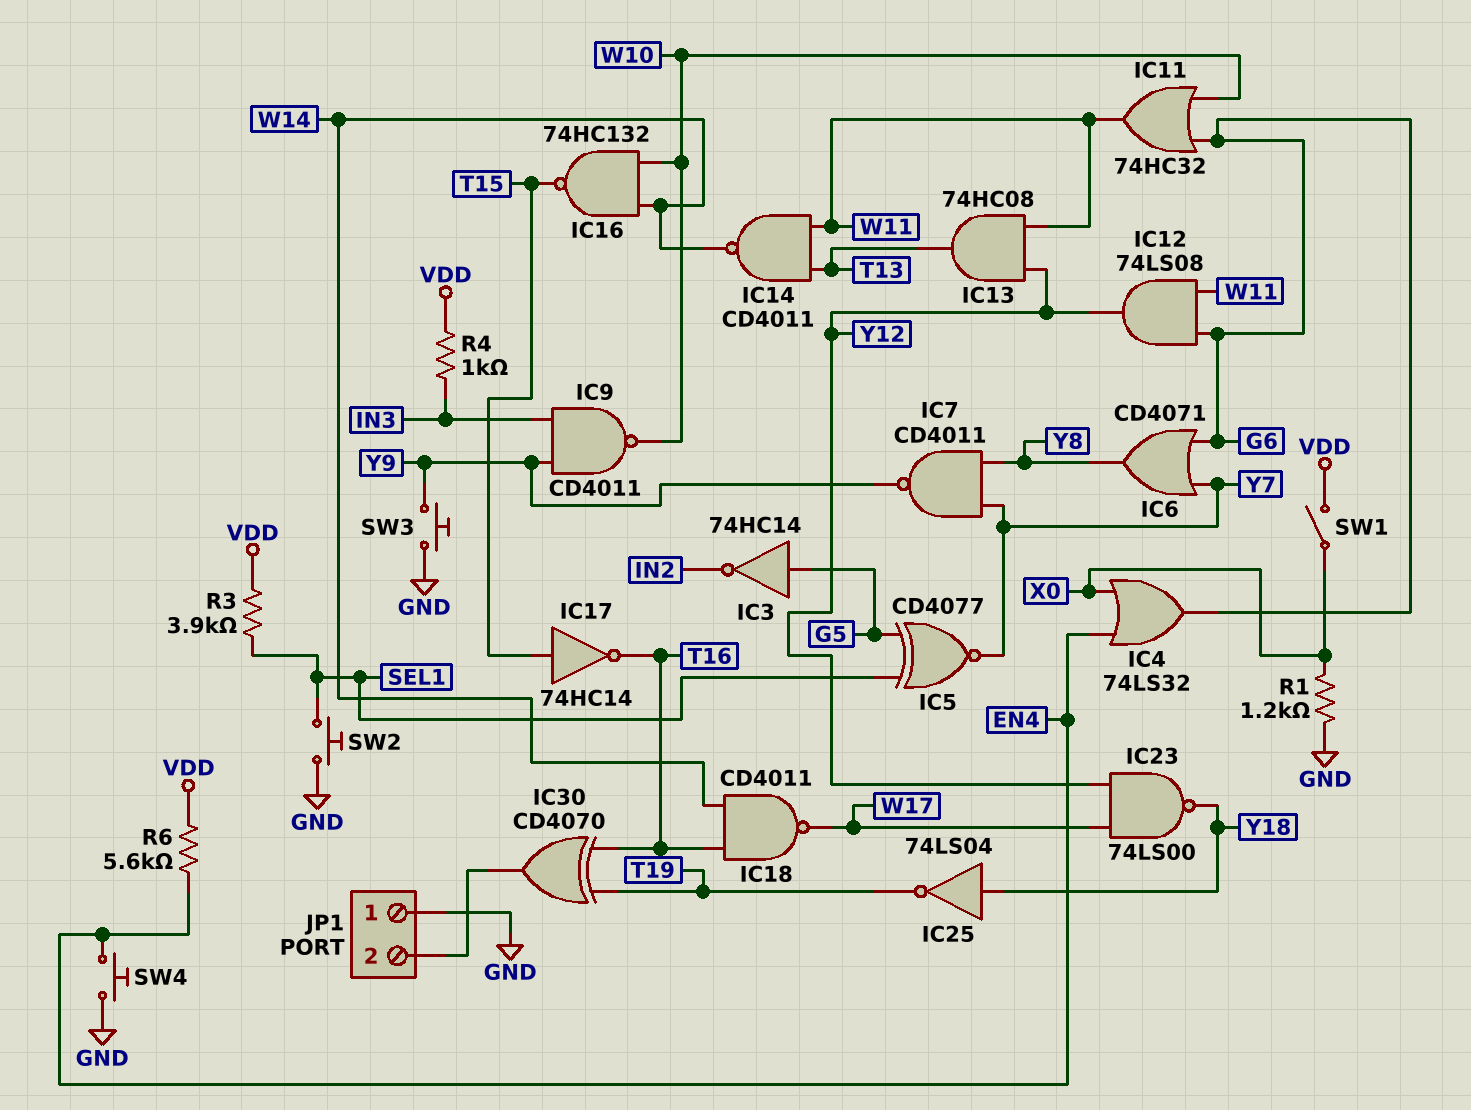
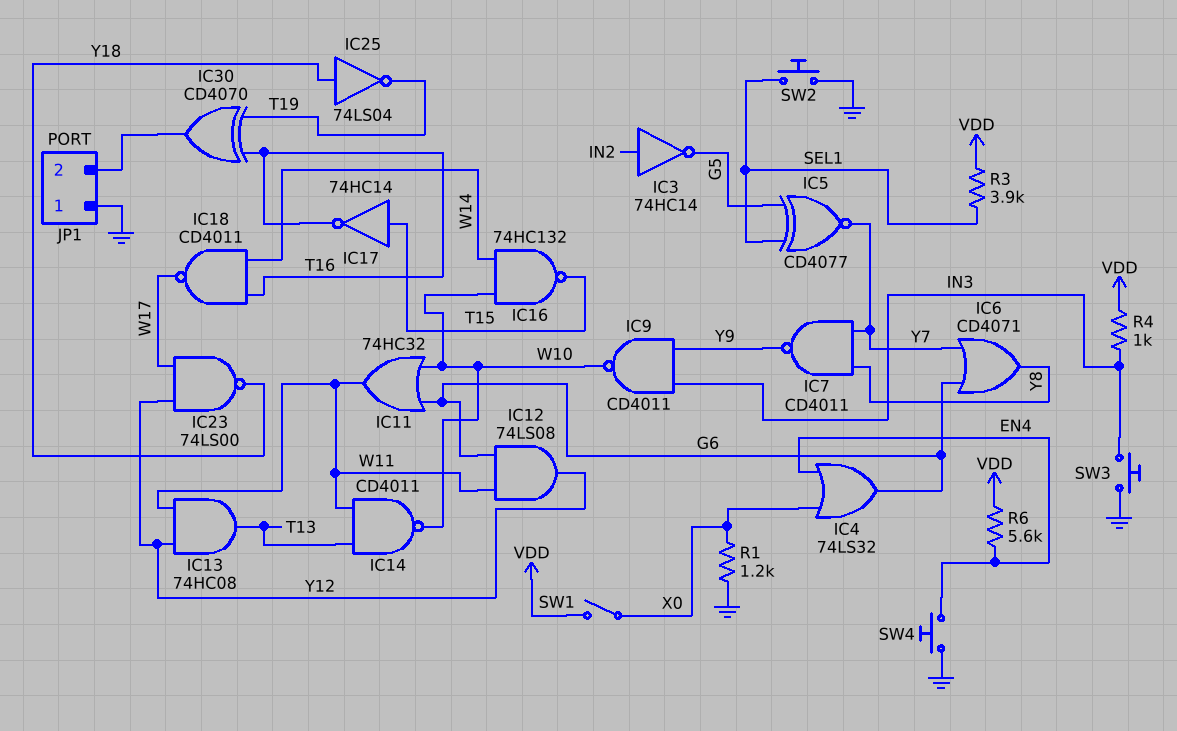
IC3: NOT 74HC14 (in G5, out IN2) -> NOT 74HC14 (in IN2, out G5)
IC14: NAND CD4011 (in T13, in W11, out W14) -> NAND CD4011 (in T13, in W11, out W10)
SW3: button (GND, Y9) -> button (GND, IN3)

